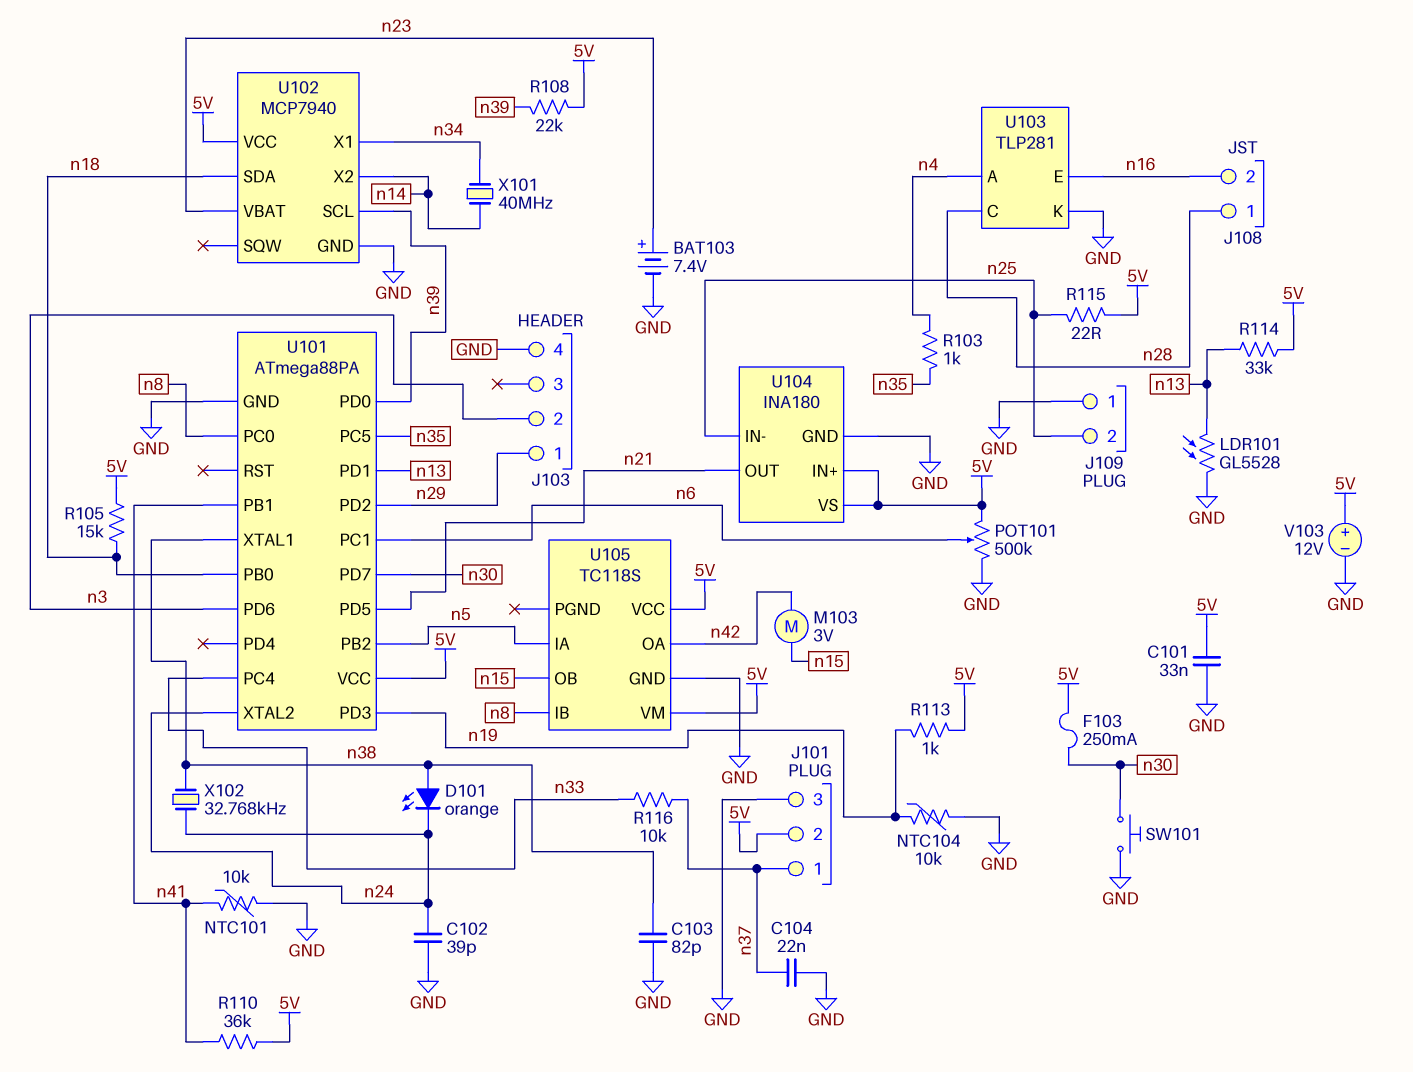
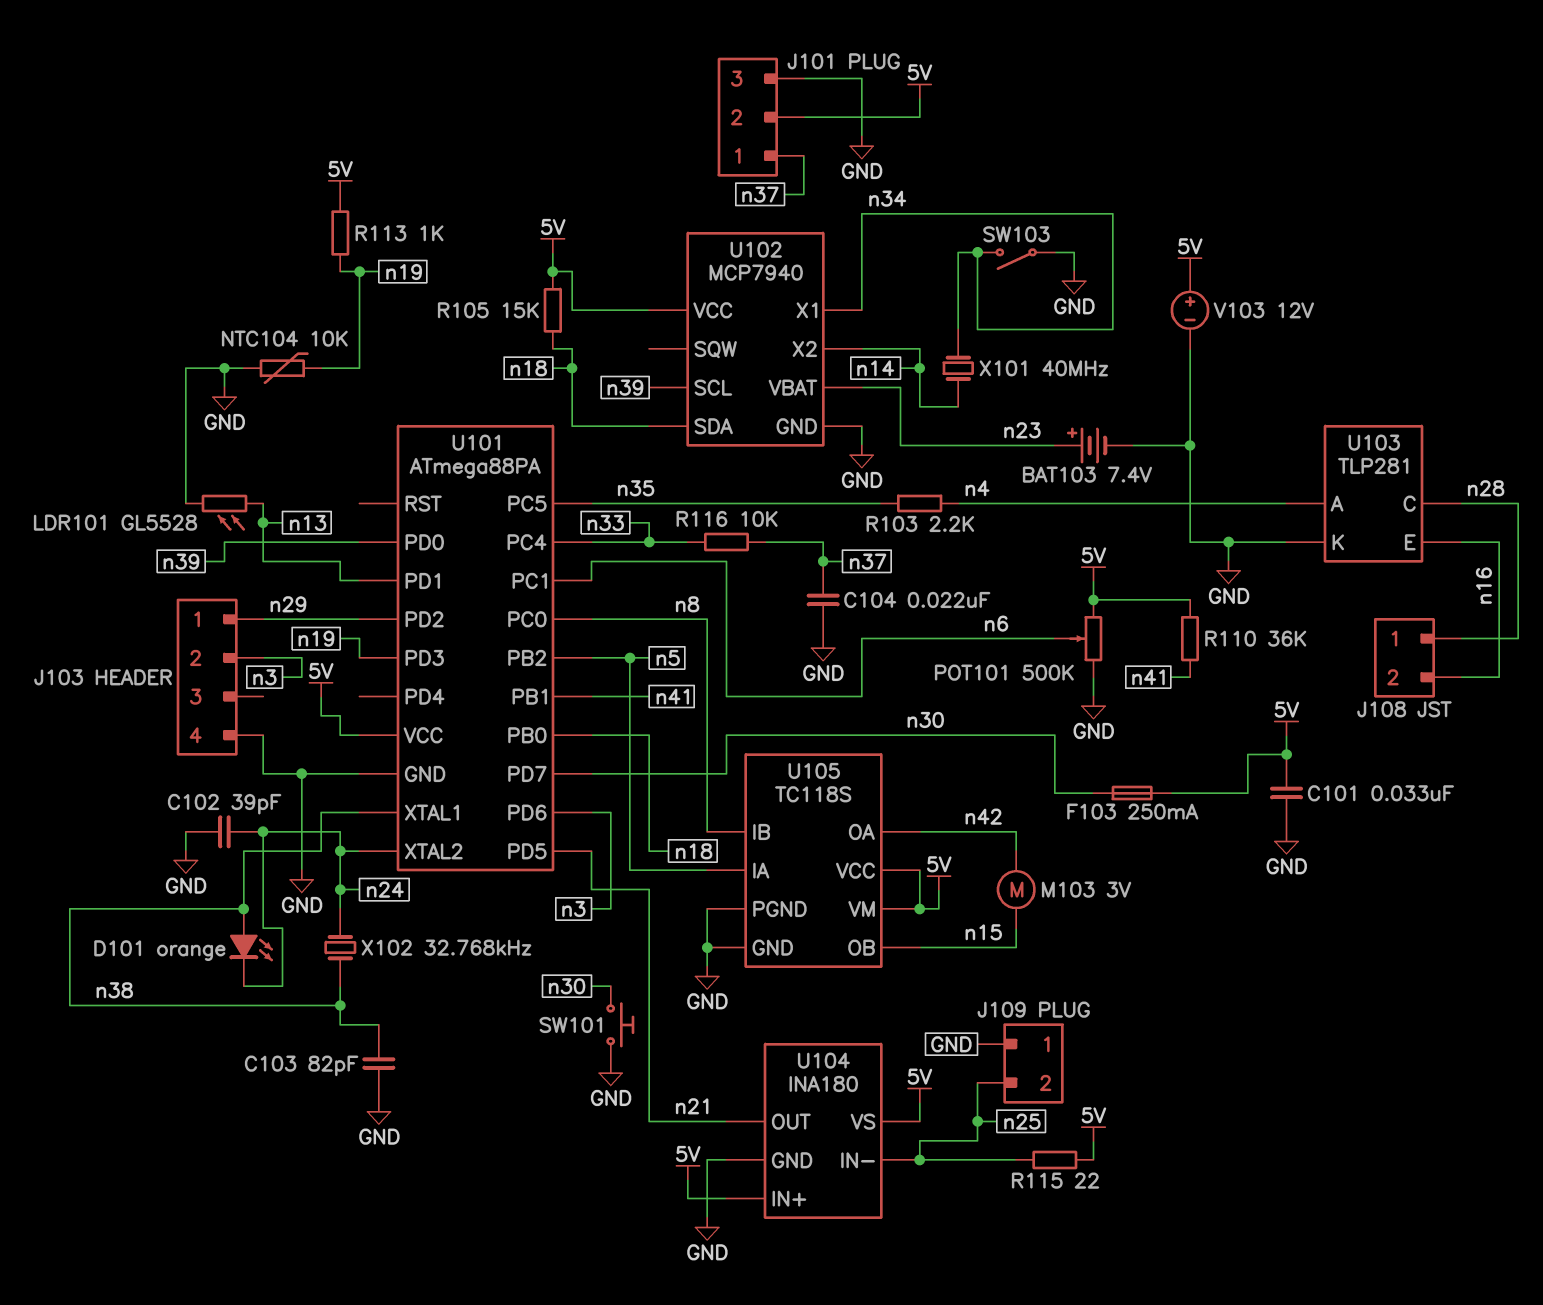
NTC101: 10k (GND, n41) -> none
R103: 1k (n4, n35) -> 2.2k (n4, n35)
R108: 22k (5V, n39) -> none
R114: 33k (5V, n13) -> none
SW103: none -> switch (GND, n34)
U105 pin PGND: none -> GND

